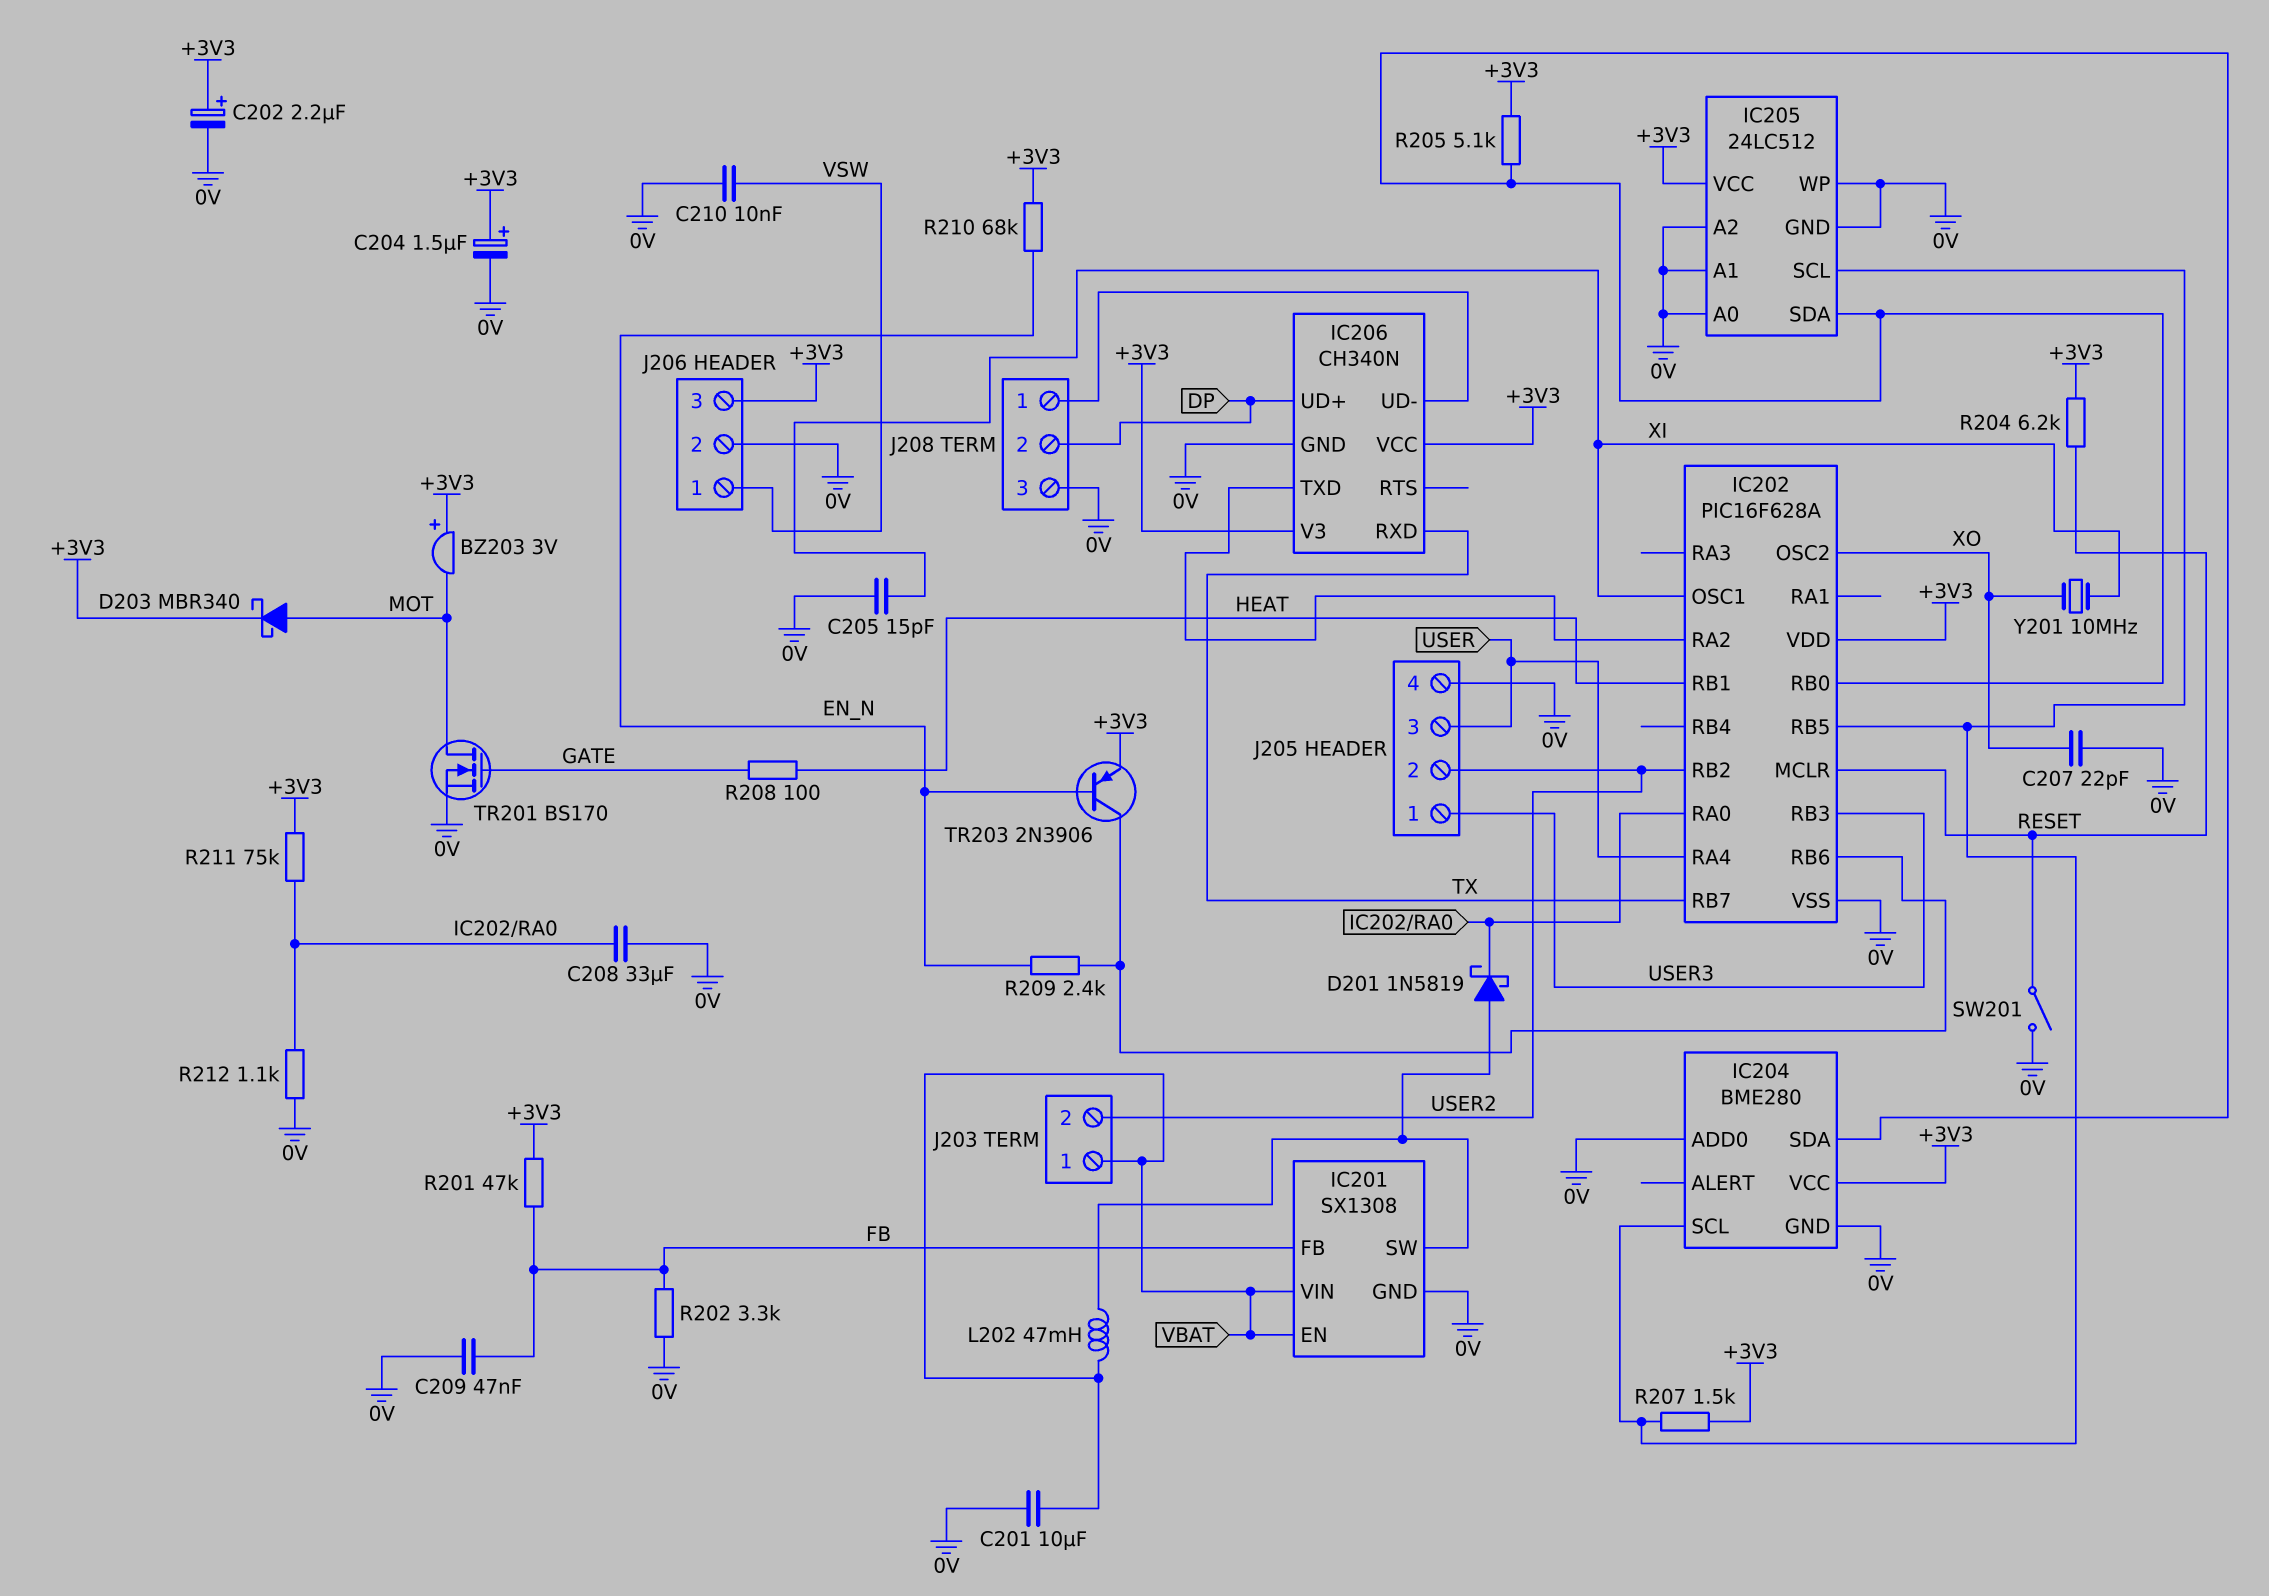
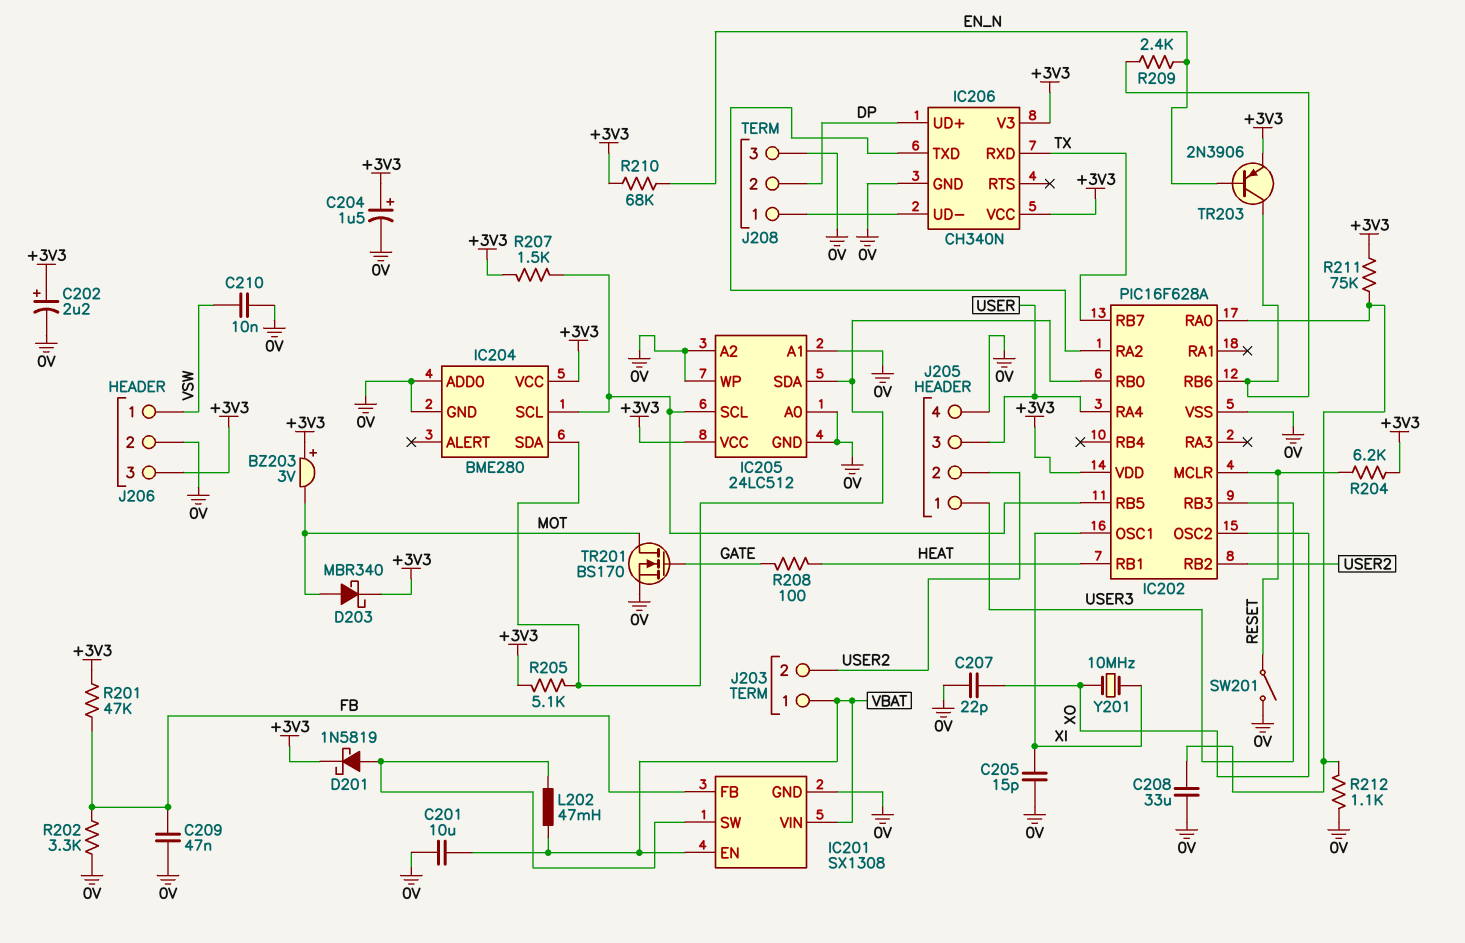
D201: schottky 1N5819 (A IC201/SW, K IC202/RA0) -> schottky 1N5819 (A IC201/SW, K +3V3)

